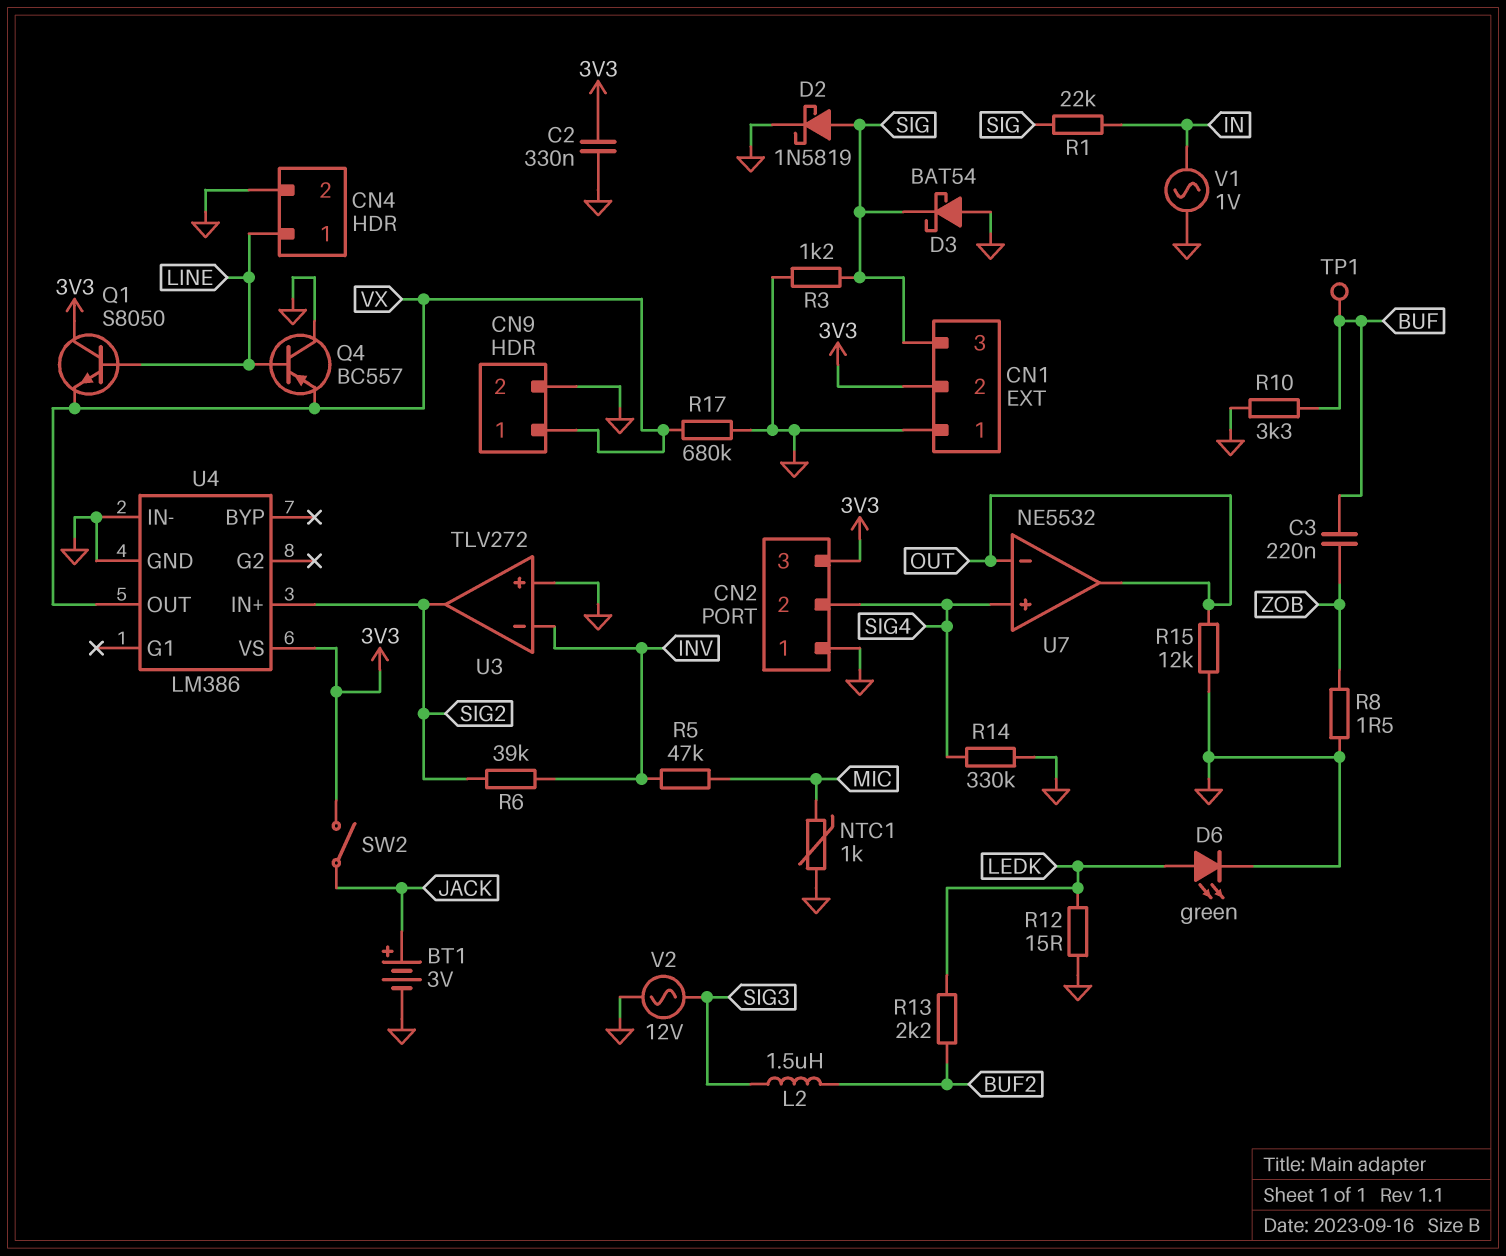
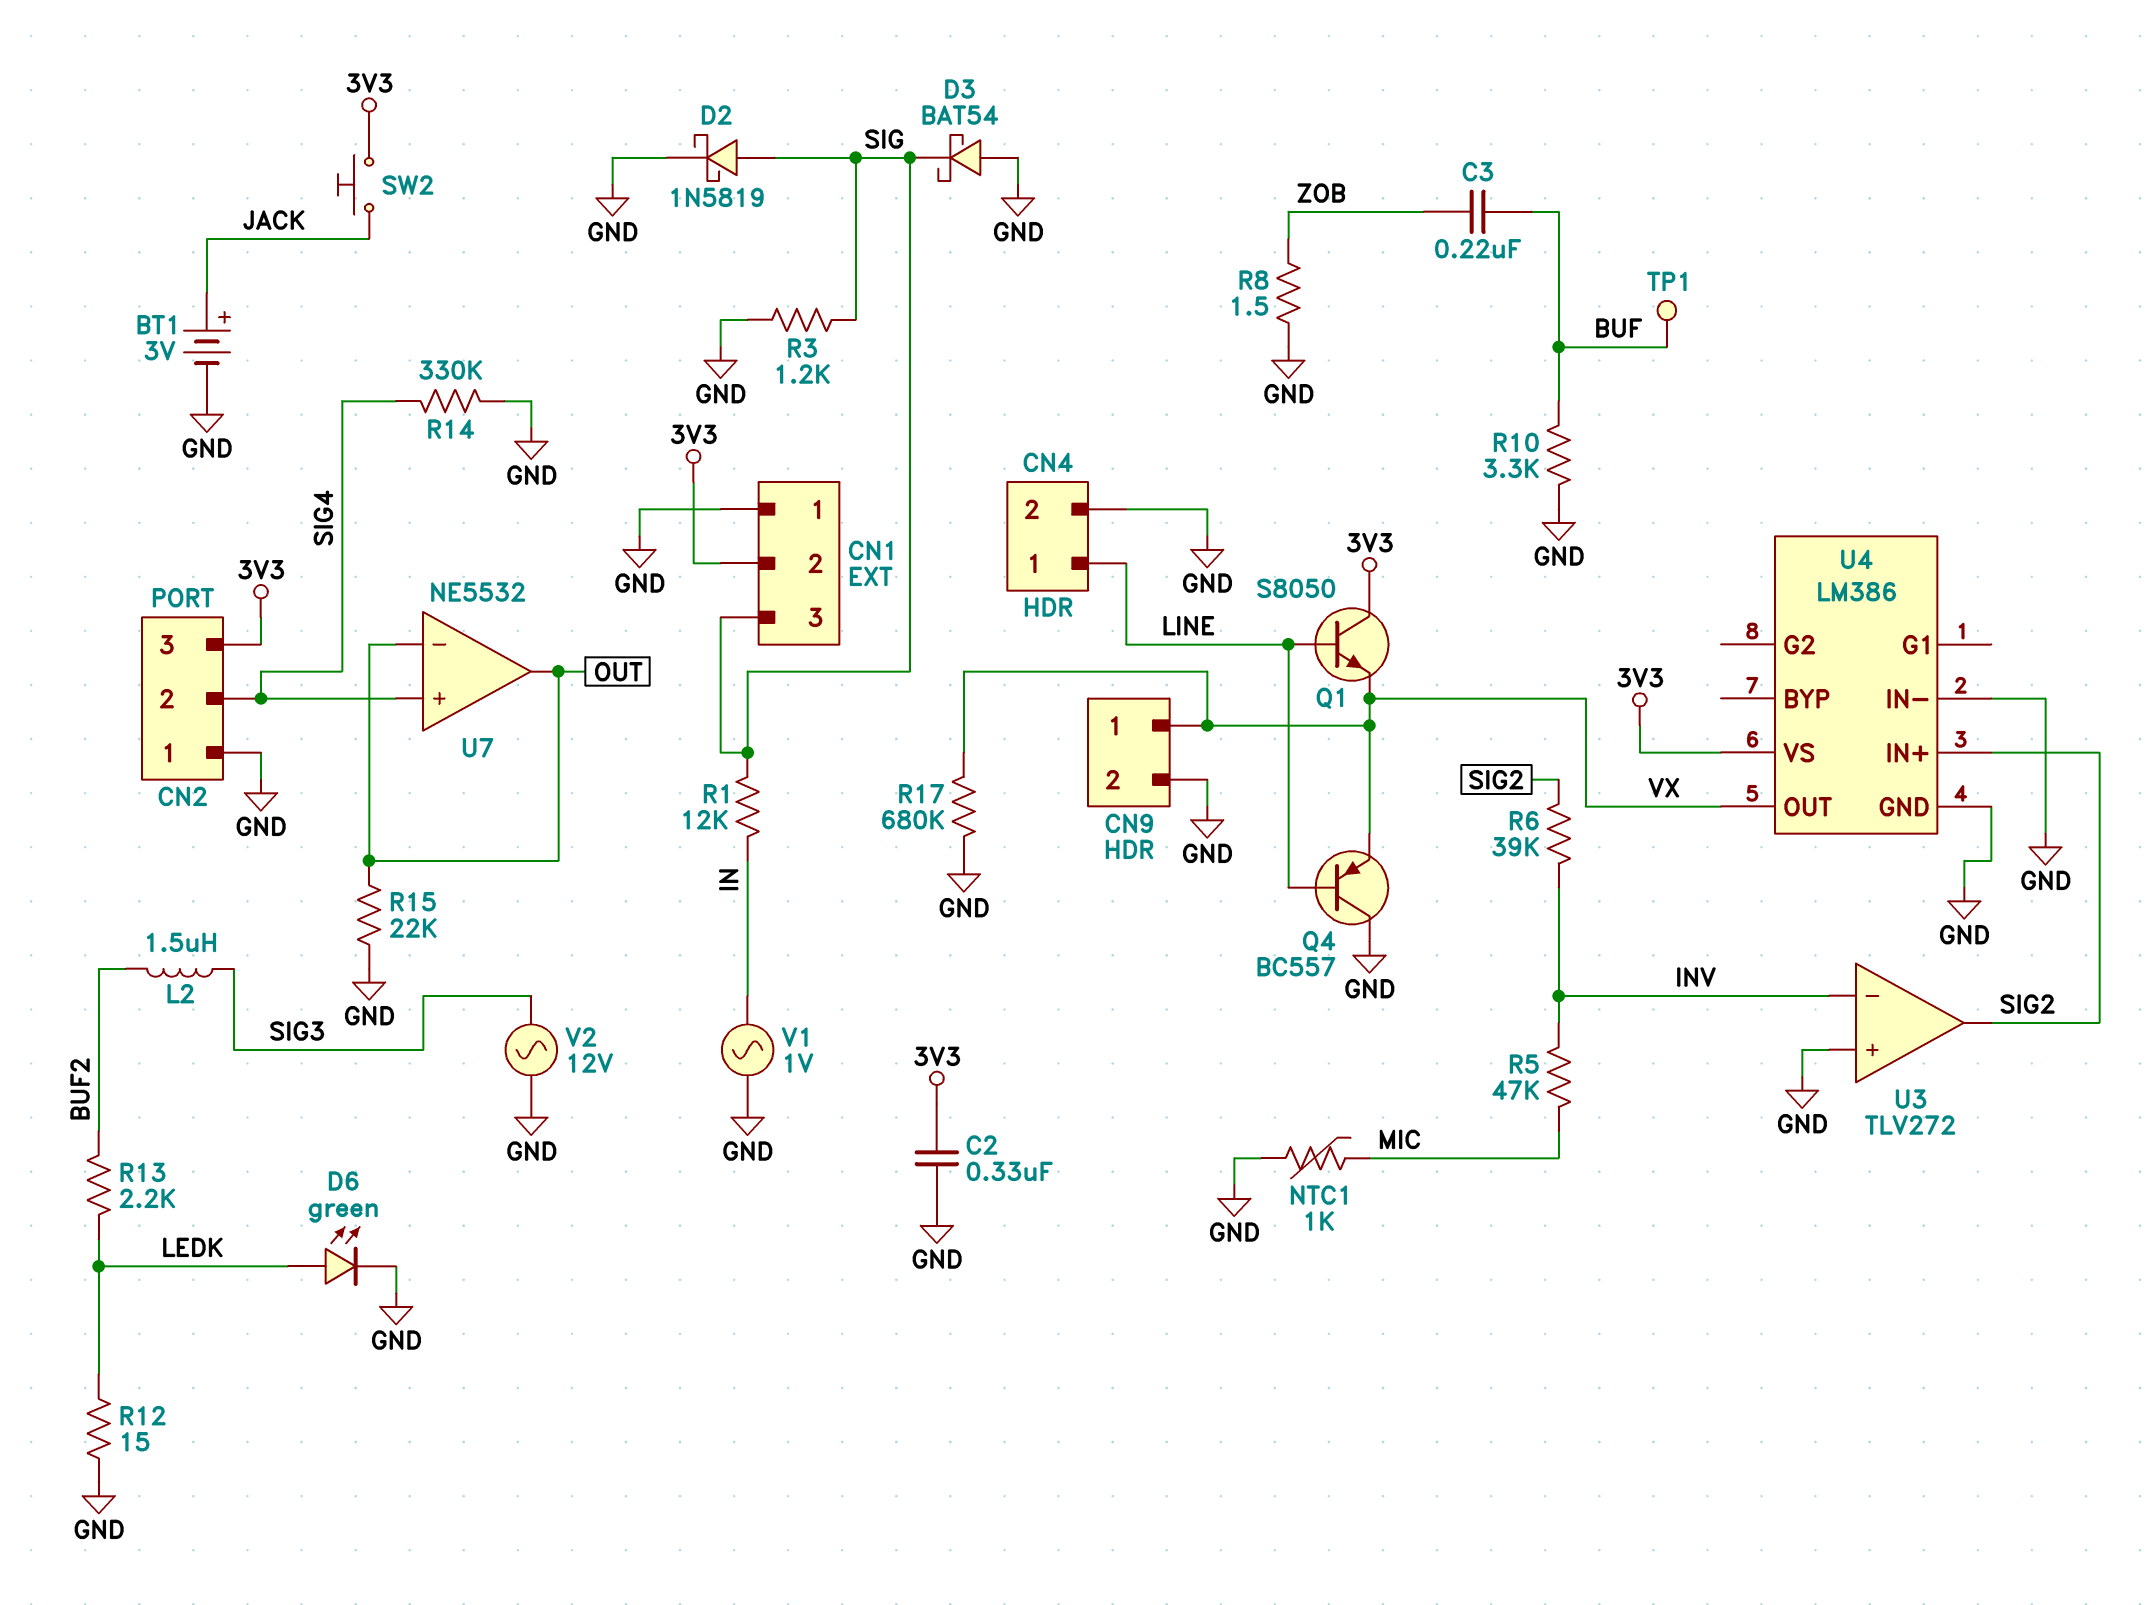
R1: 22k (IN, SIG) -> 12k (IN, SIG)
R15: 12k (GND, OUT) -> 22k (GND, OUT)
SW2: switch (3V3, JACK) -> button (3V3, JACK)

